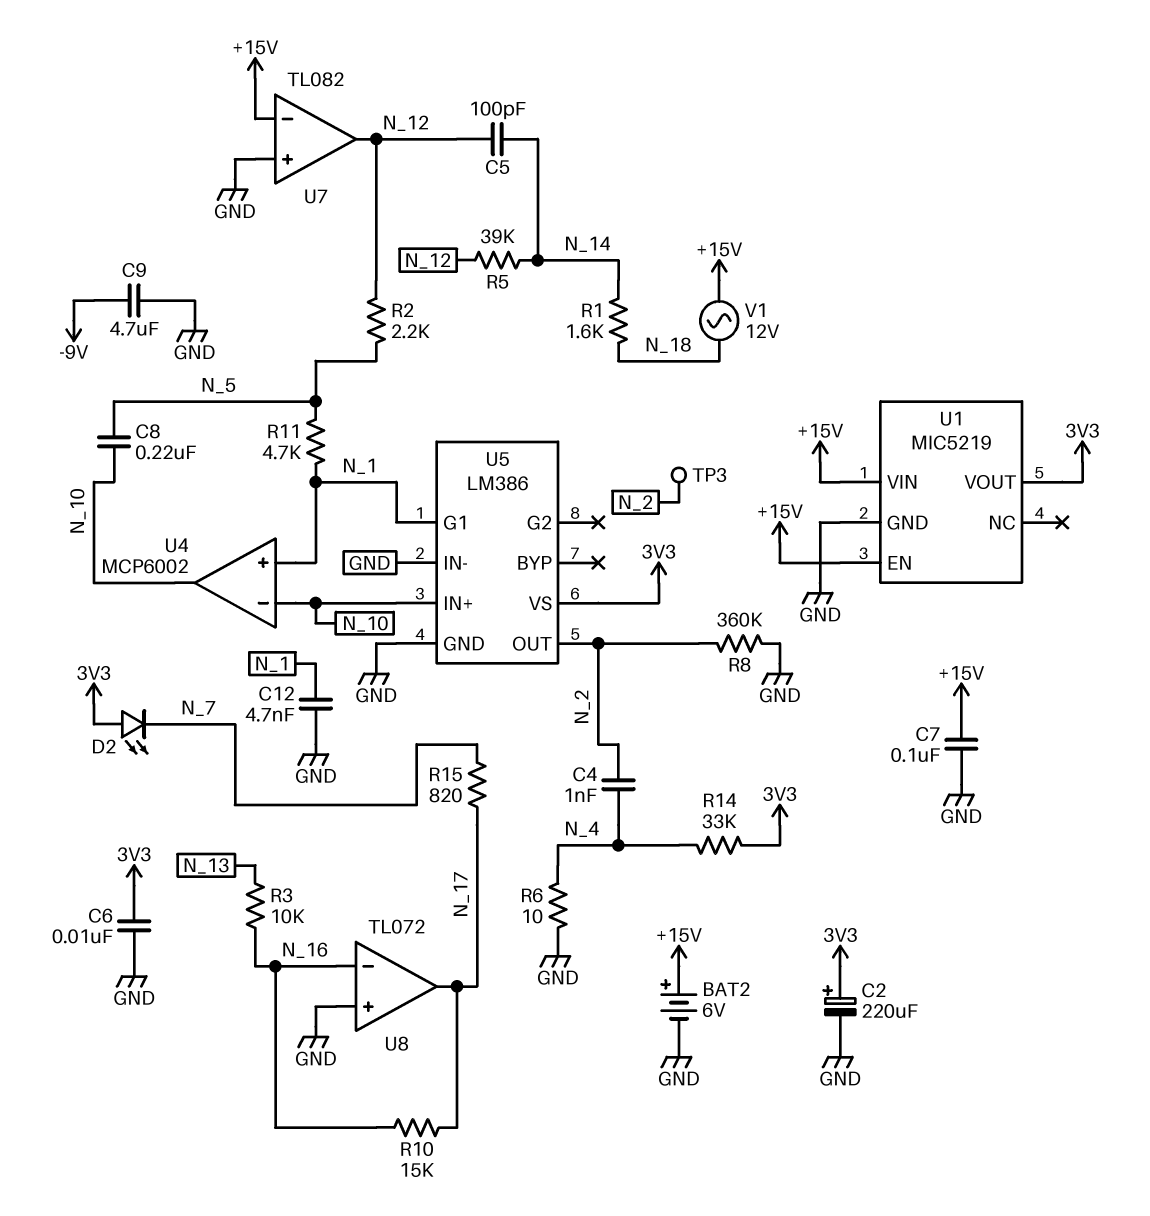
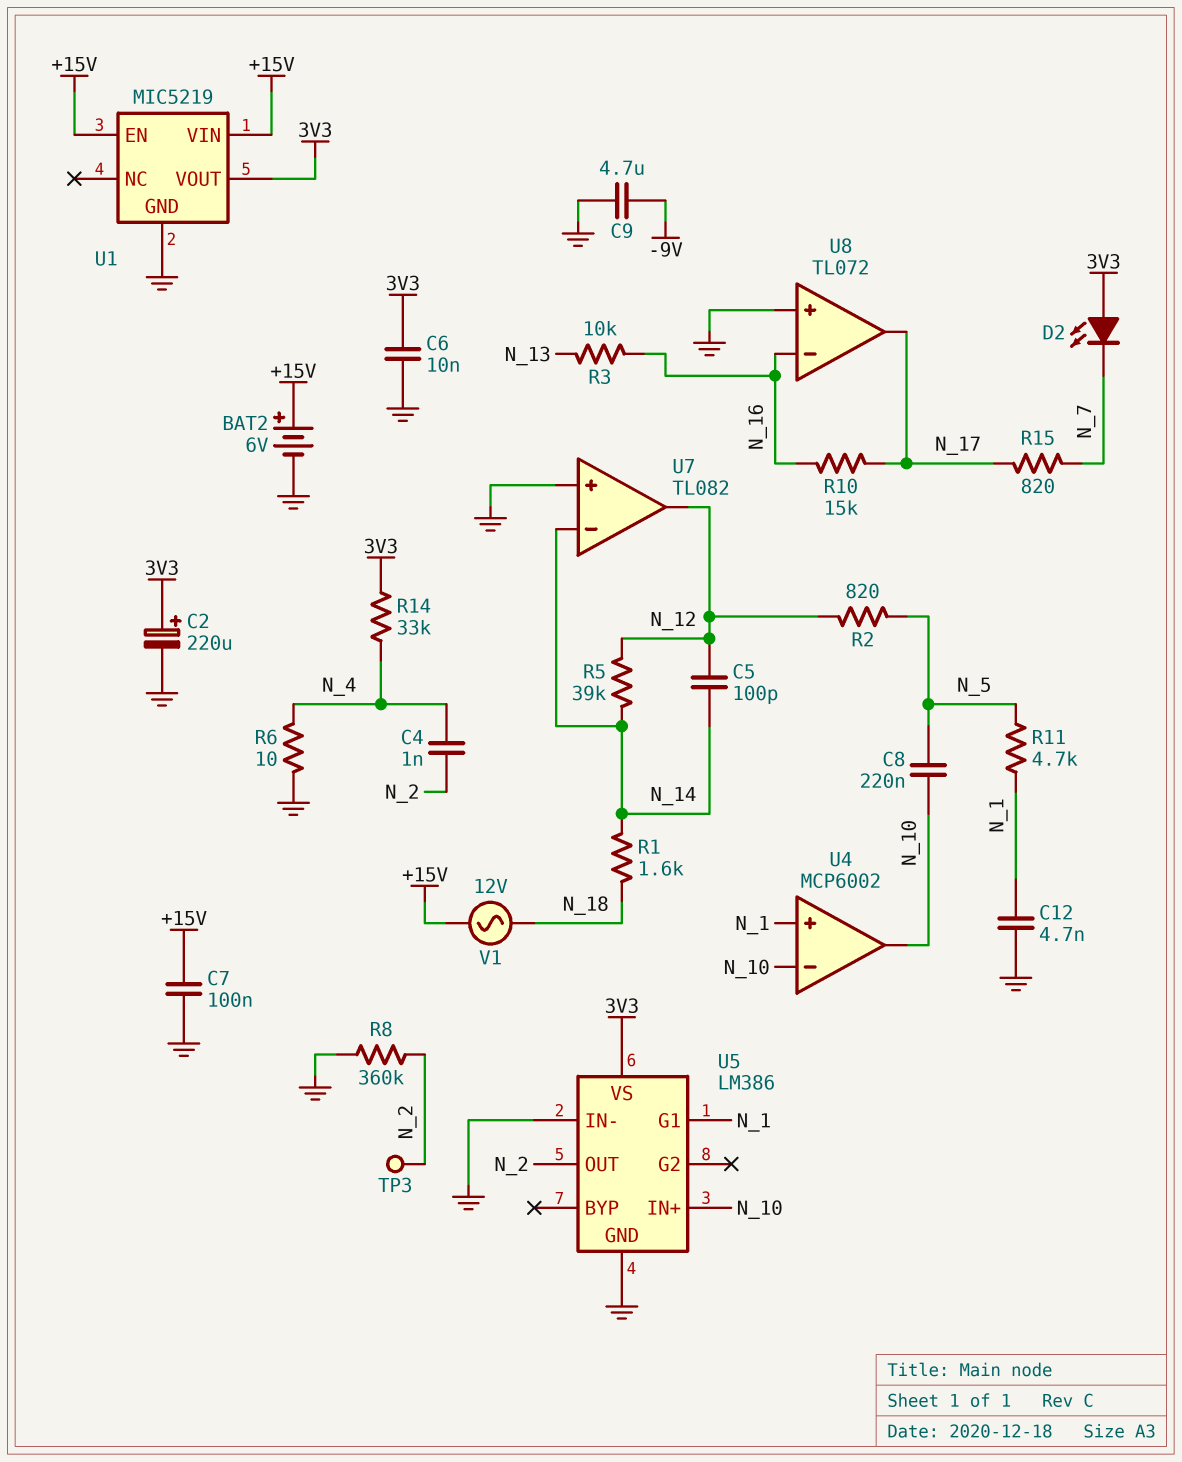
R2: 2.2k (N_5, N_12) -> 820 (N_5, N_12)
U7 pin in-: +15V -> N_14

